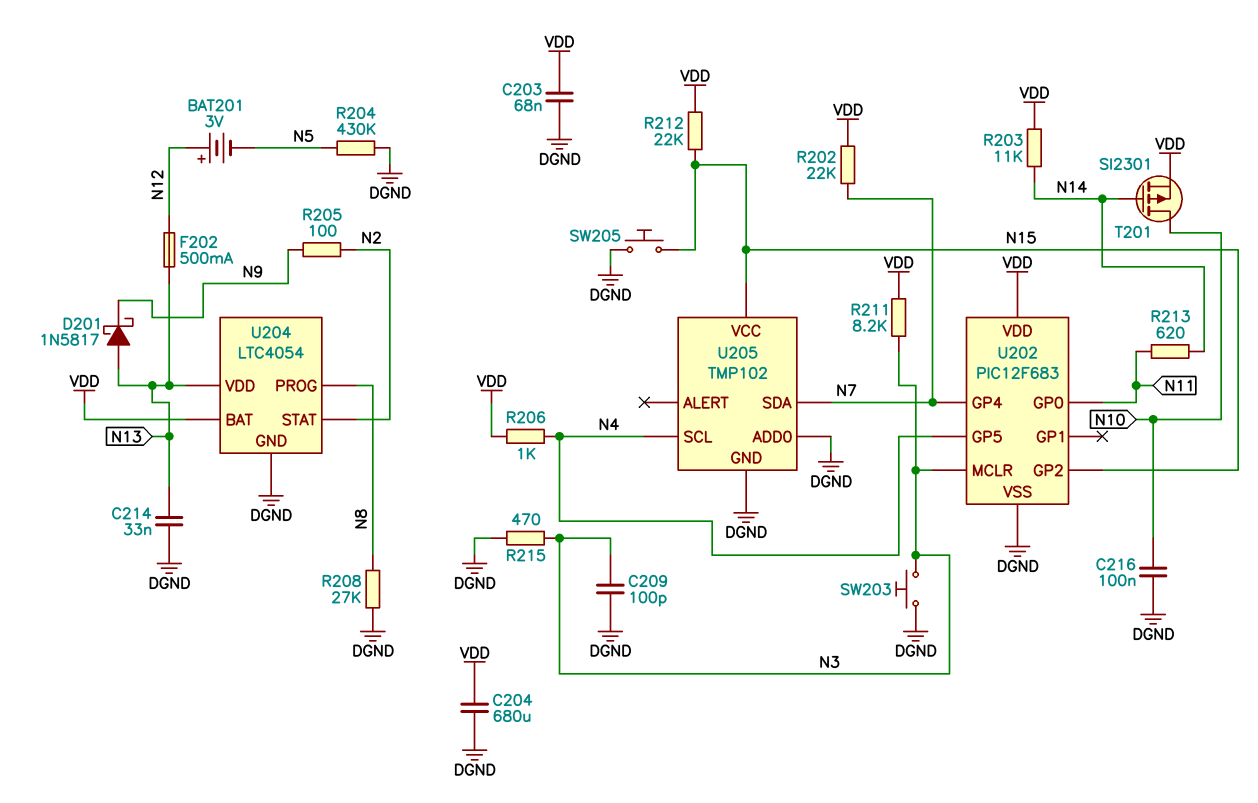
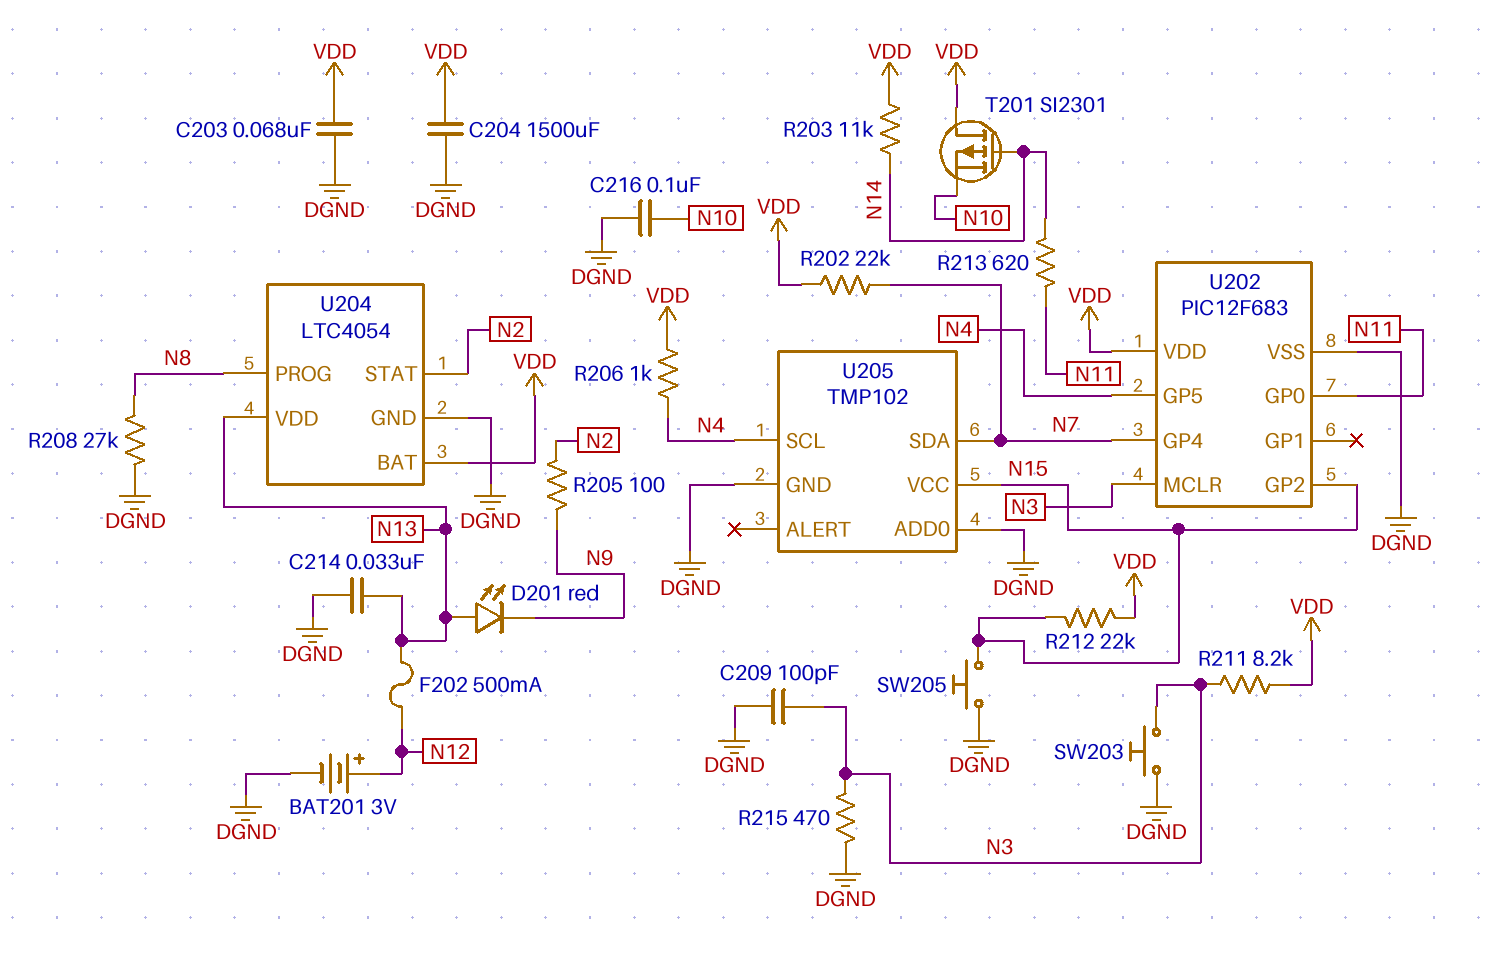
BAT201: 3V (plus N12, minus N5) -> 3V (plus N12, minus DGND)
C204: 680uF (DGND, VDD) -> 1500uF (DGND, VDD)
D201: schottky 1N5817 (A N13, K N9) -> LED red (A N13, K N9)
R204: 430k (DGND, N5) -> none
T201: PMOS SI2301 (G N14, D N10, S VDD) -> PMOS SI2301 (G N14, D VDD, S N10)

